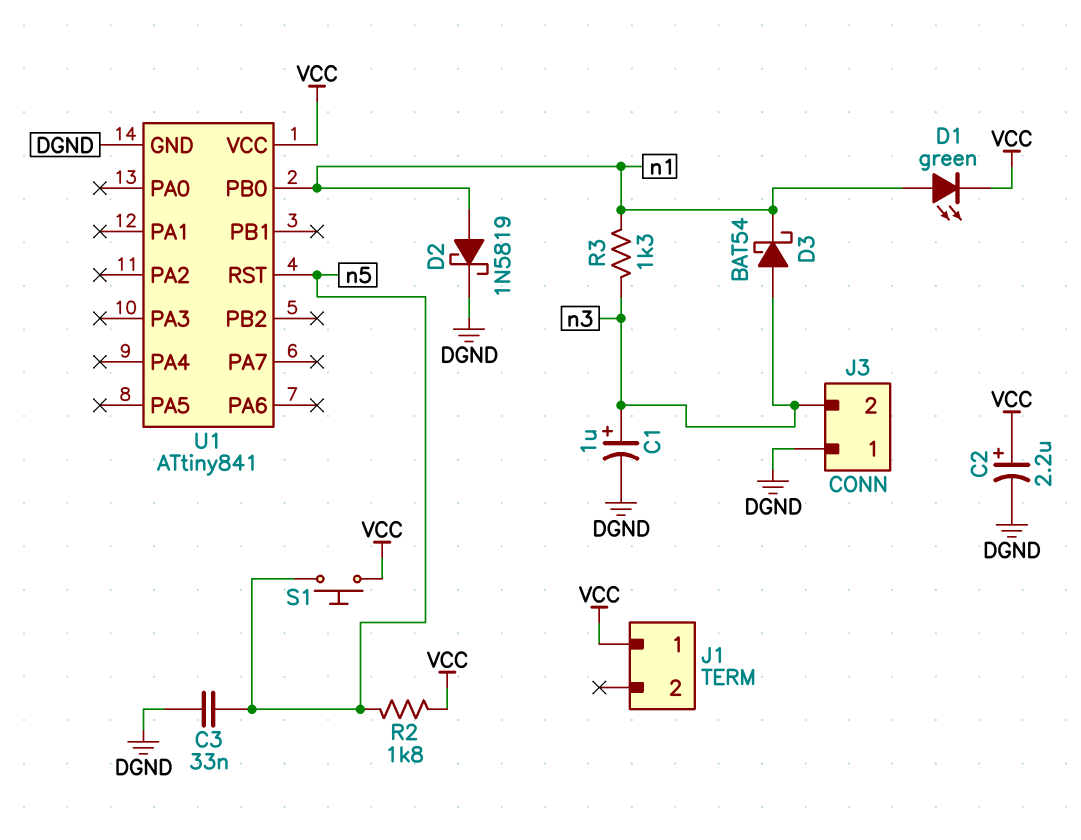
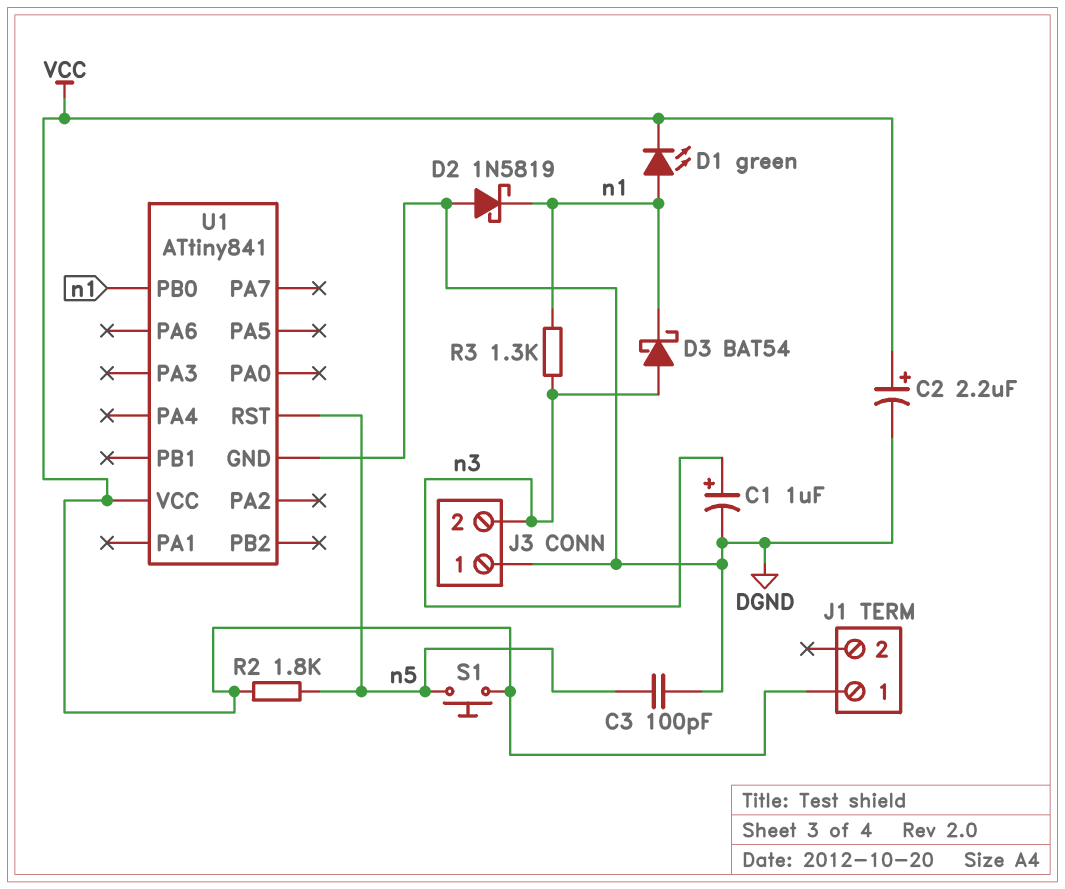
C3: 33nF (DGND, n5) -> 100pF (DGND, n5)
D2: schottky 1N5819 (A n1, K DGND) -> schottky 1N5819 (A DGND, K n1)

